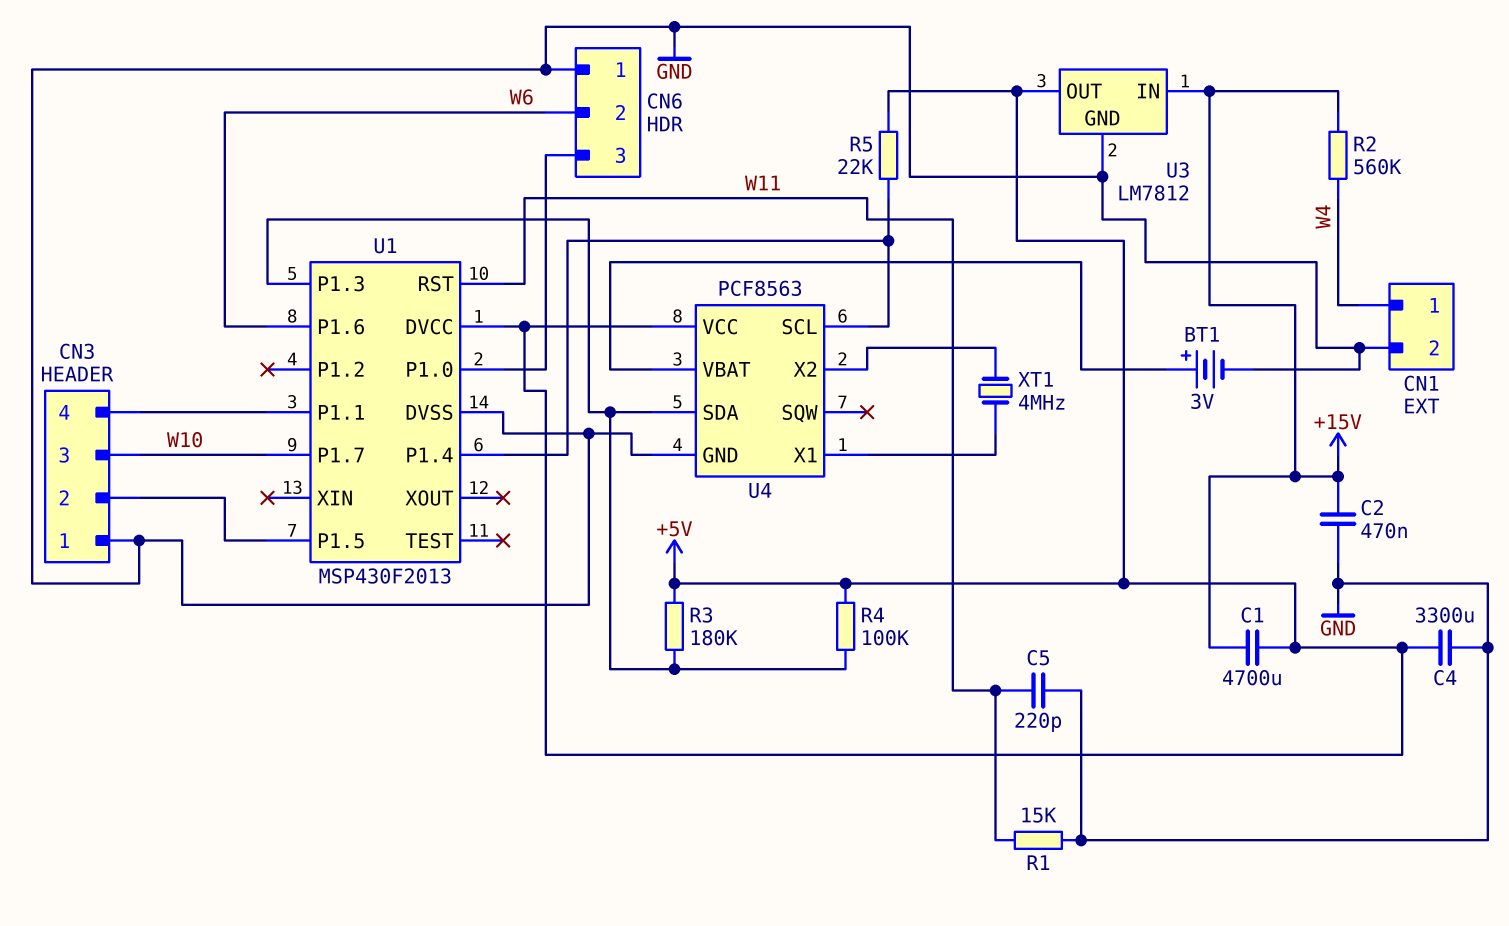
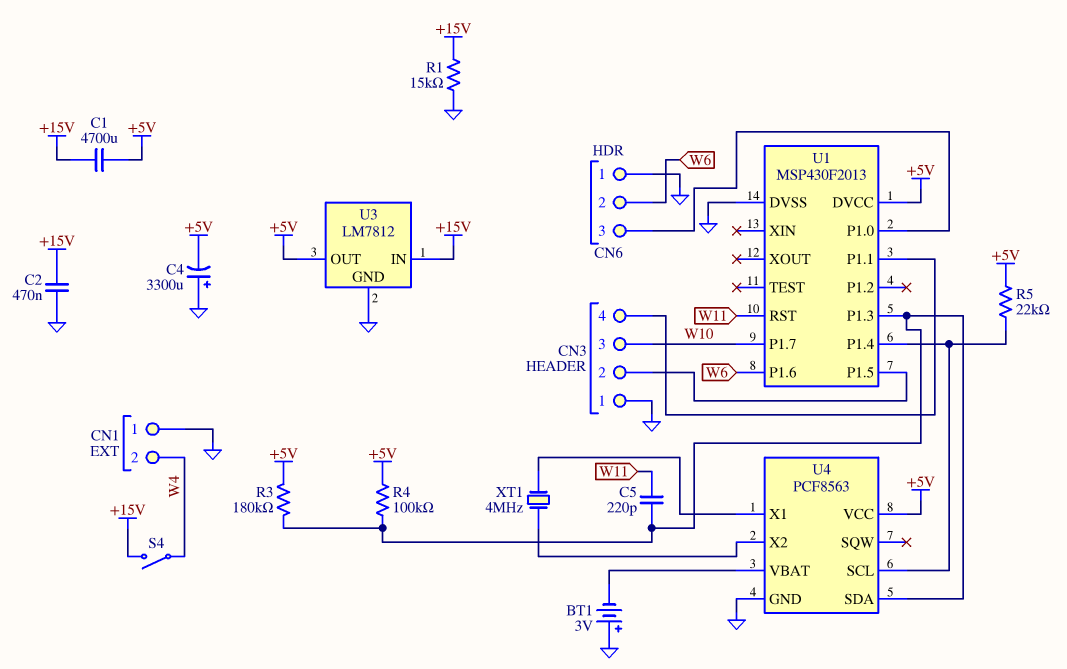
BT1: 3V (plus U4/VBAT, minus GND) -> 3V (plus GND, minus U4/VBAT)
C4: 3300uF (+5V, GND) -> 3300uF (plus GND, minus +5V)
C5: 220pF (GND, W11) -> 220pF (U1/P1.3, W11)
CN1 pin 1: W4 -> GND
CN1 pin 2: GND -> W4
R1: 15k (GND, W11) -> 15k (+15V, GND)
R2: 560k (+15V, W4) -> none
S4: none -> switch (+15V, W4)

